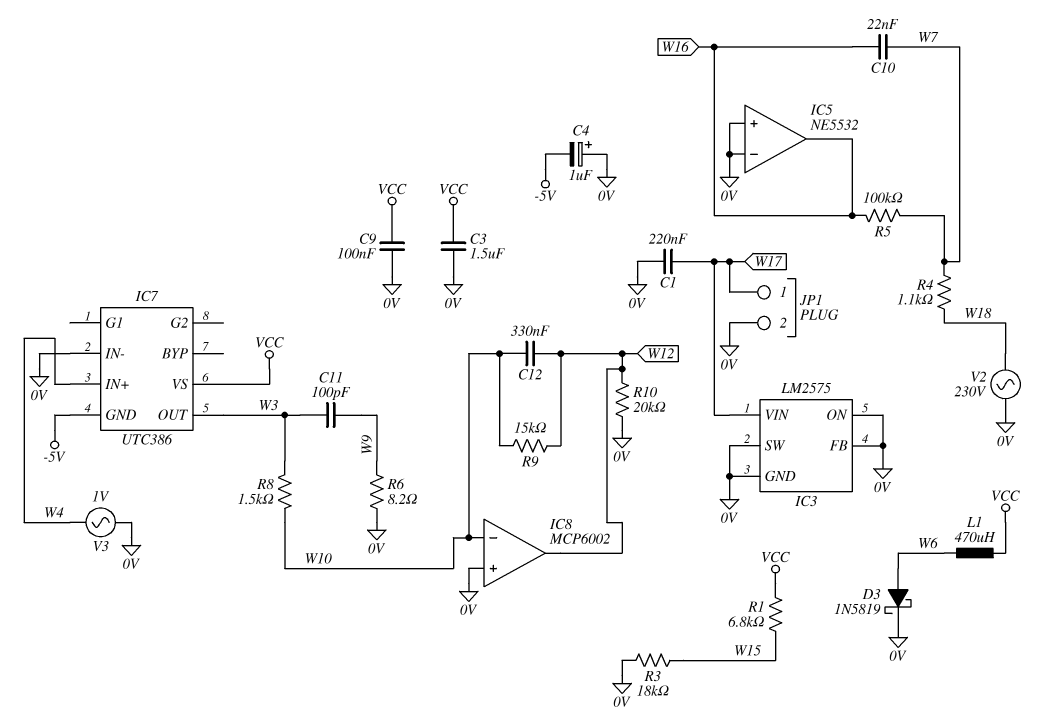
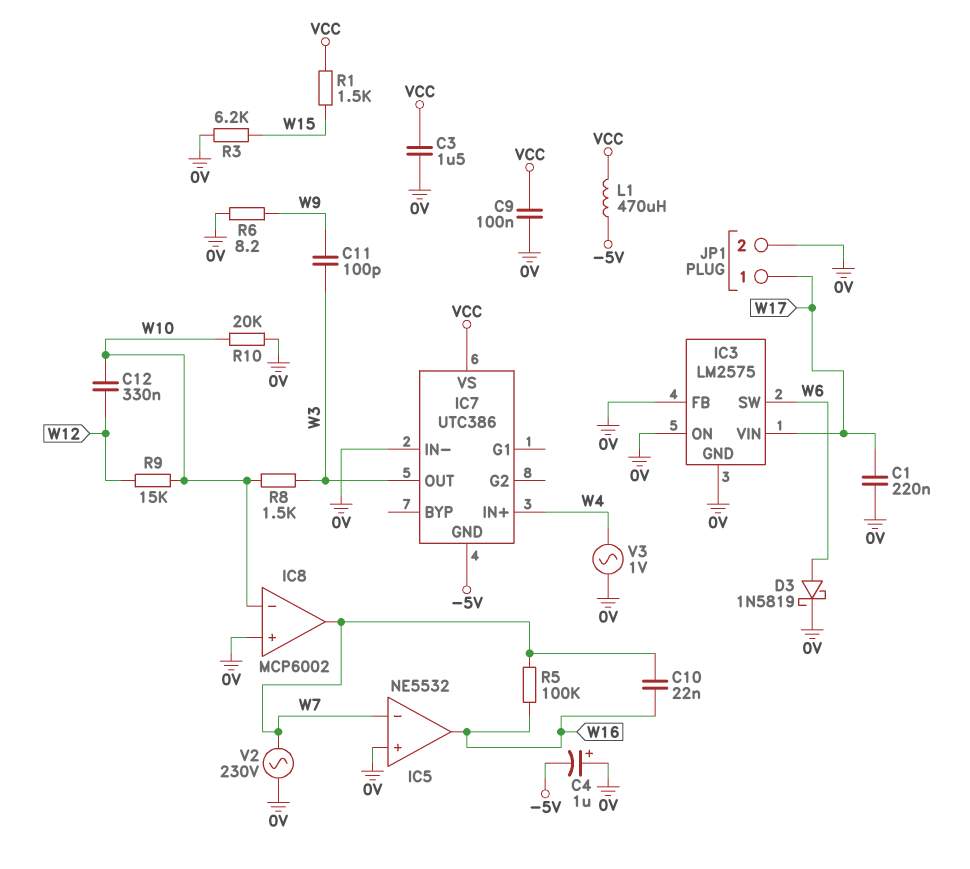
IC3 pin SW: 0V -> W6
IC5 pin in-: 0V -> W7
IC8 pin out: W12 -> W7
L1: 470uH (VCC, W6) -> 470uH (-5V, VCC)
R1: 6.8k (VCC, W15) -> 1.5k (VCC, W15)
R3: 18k (0V, W15) -> 6.2k (0V, W15)
R4: 1.1k (W7, W18) -> none
R10: 20k (0V, W12) -> 20k (0V, W10)
V2: AC 230V (0V, W18) -> AC 230V (0V, W7)

